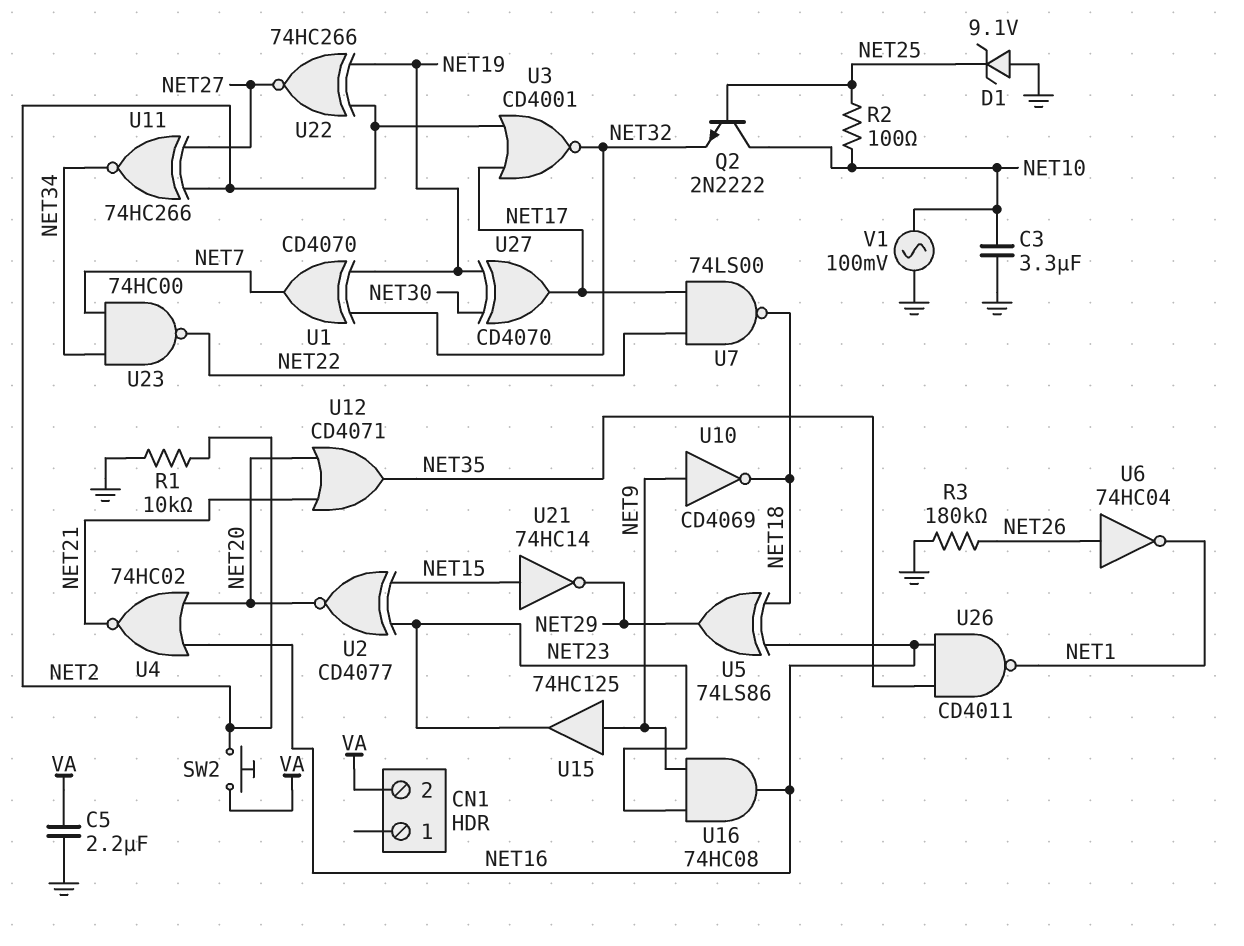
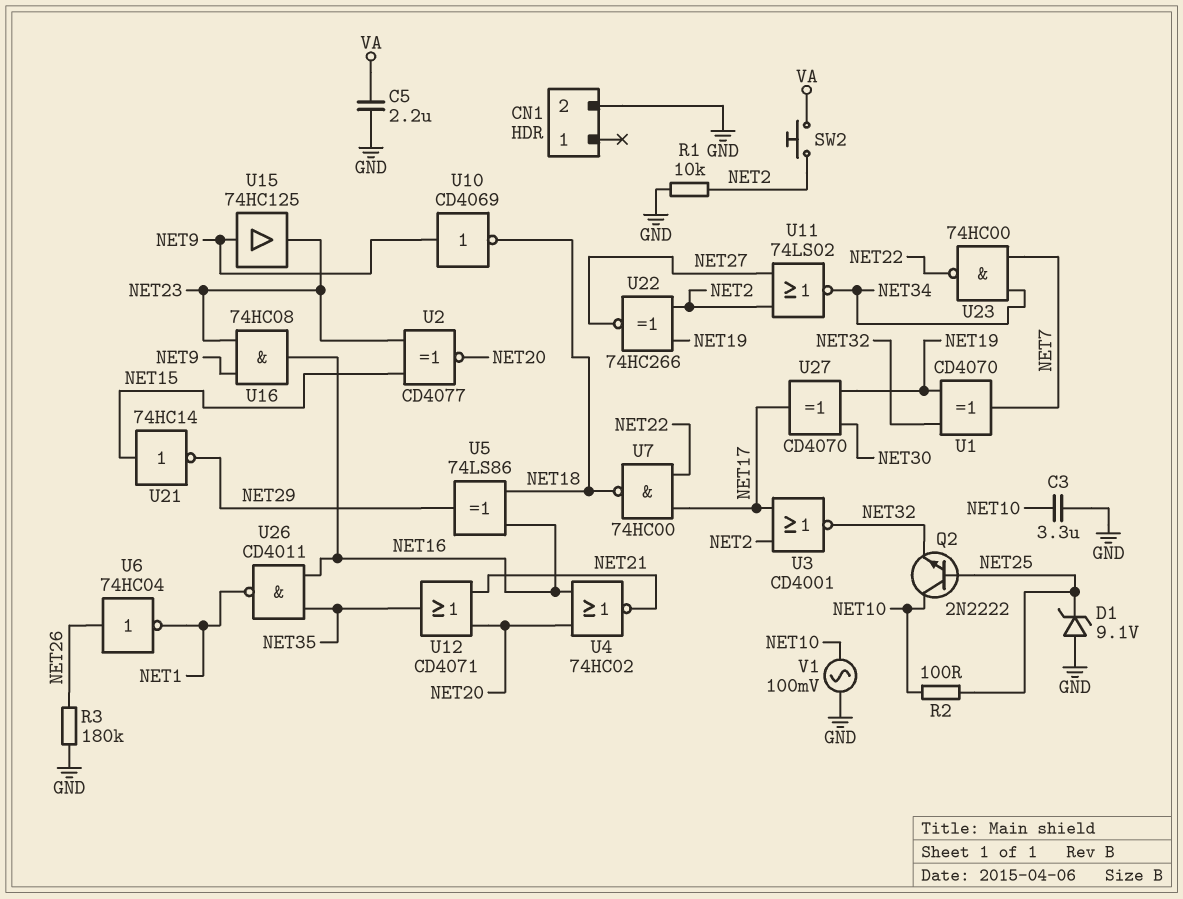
CN1 pin 2: VA -> GND
U7: NAND 74LS00 (in NET17, in NET22, out NET18) -> NAND 74HC00 (in NET17, in NET22, out NET18)
U11: XNOR 74HC266 (in NET2, in NET27, out NET34) -> NOR 74LS02 (in NET2, in NET27, out NET34)

